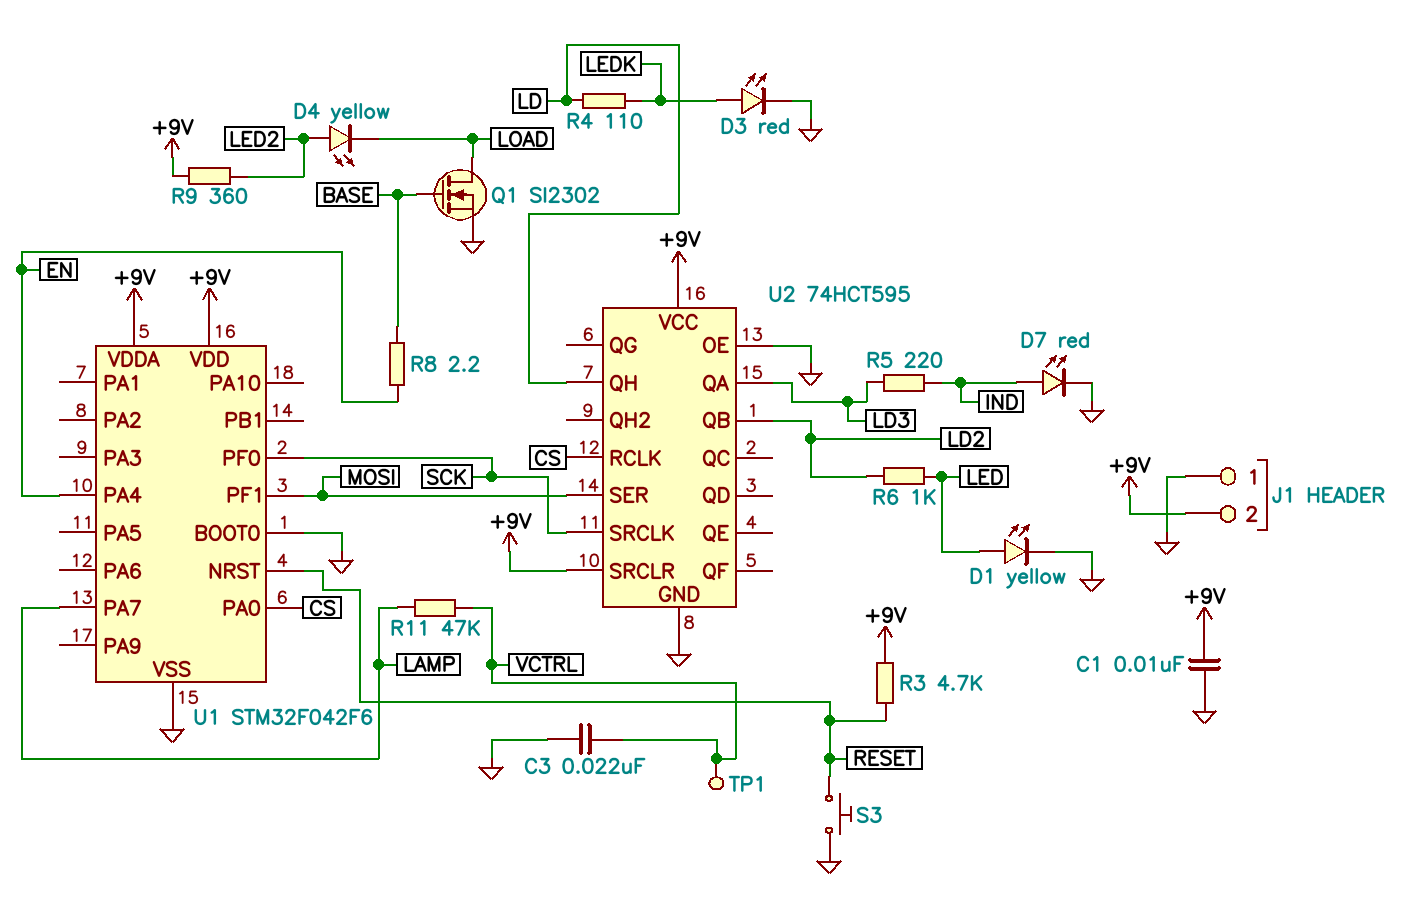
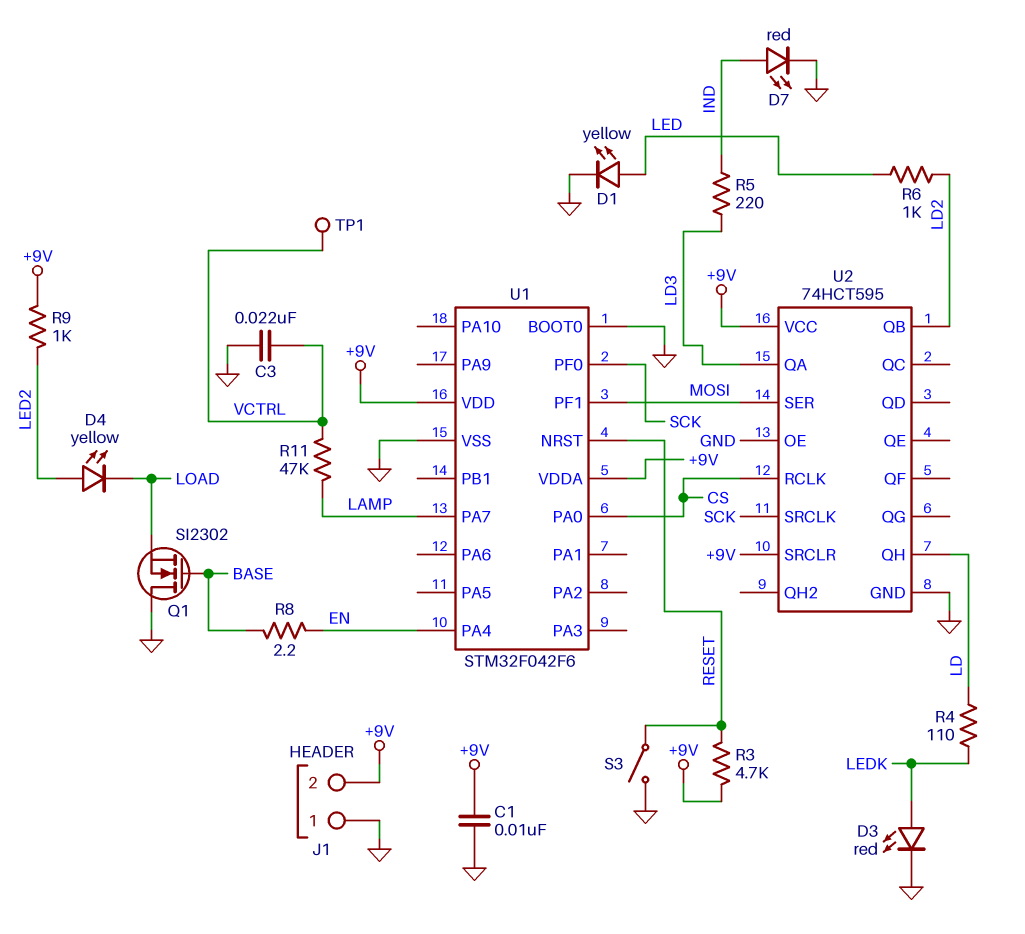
Q1: NMOS SI2302 (G BASE, D LOAD, S GND) -> NMOS SI2302 (G BASE, D GND, S LOAD)
R9: 360 (+9V, LED2) -> 1k (+9V, LED2)
S3: button (GND, RESET) -> switch (GND, RESET)

